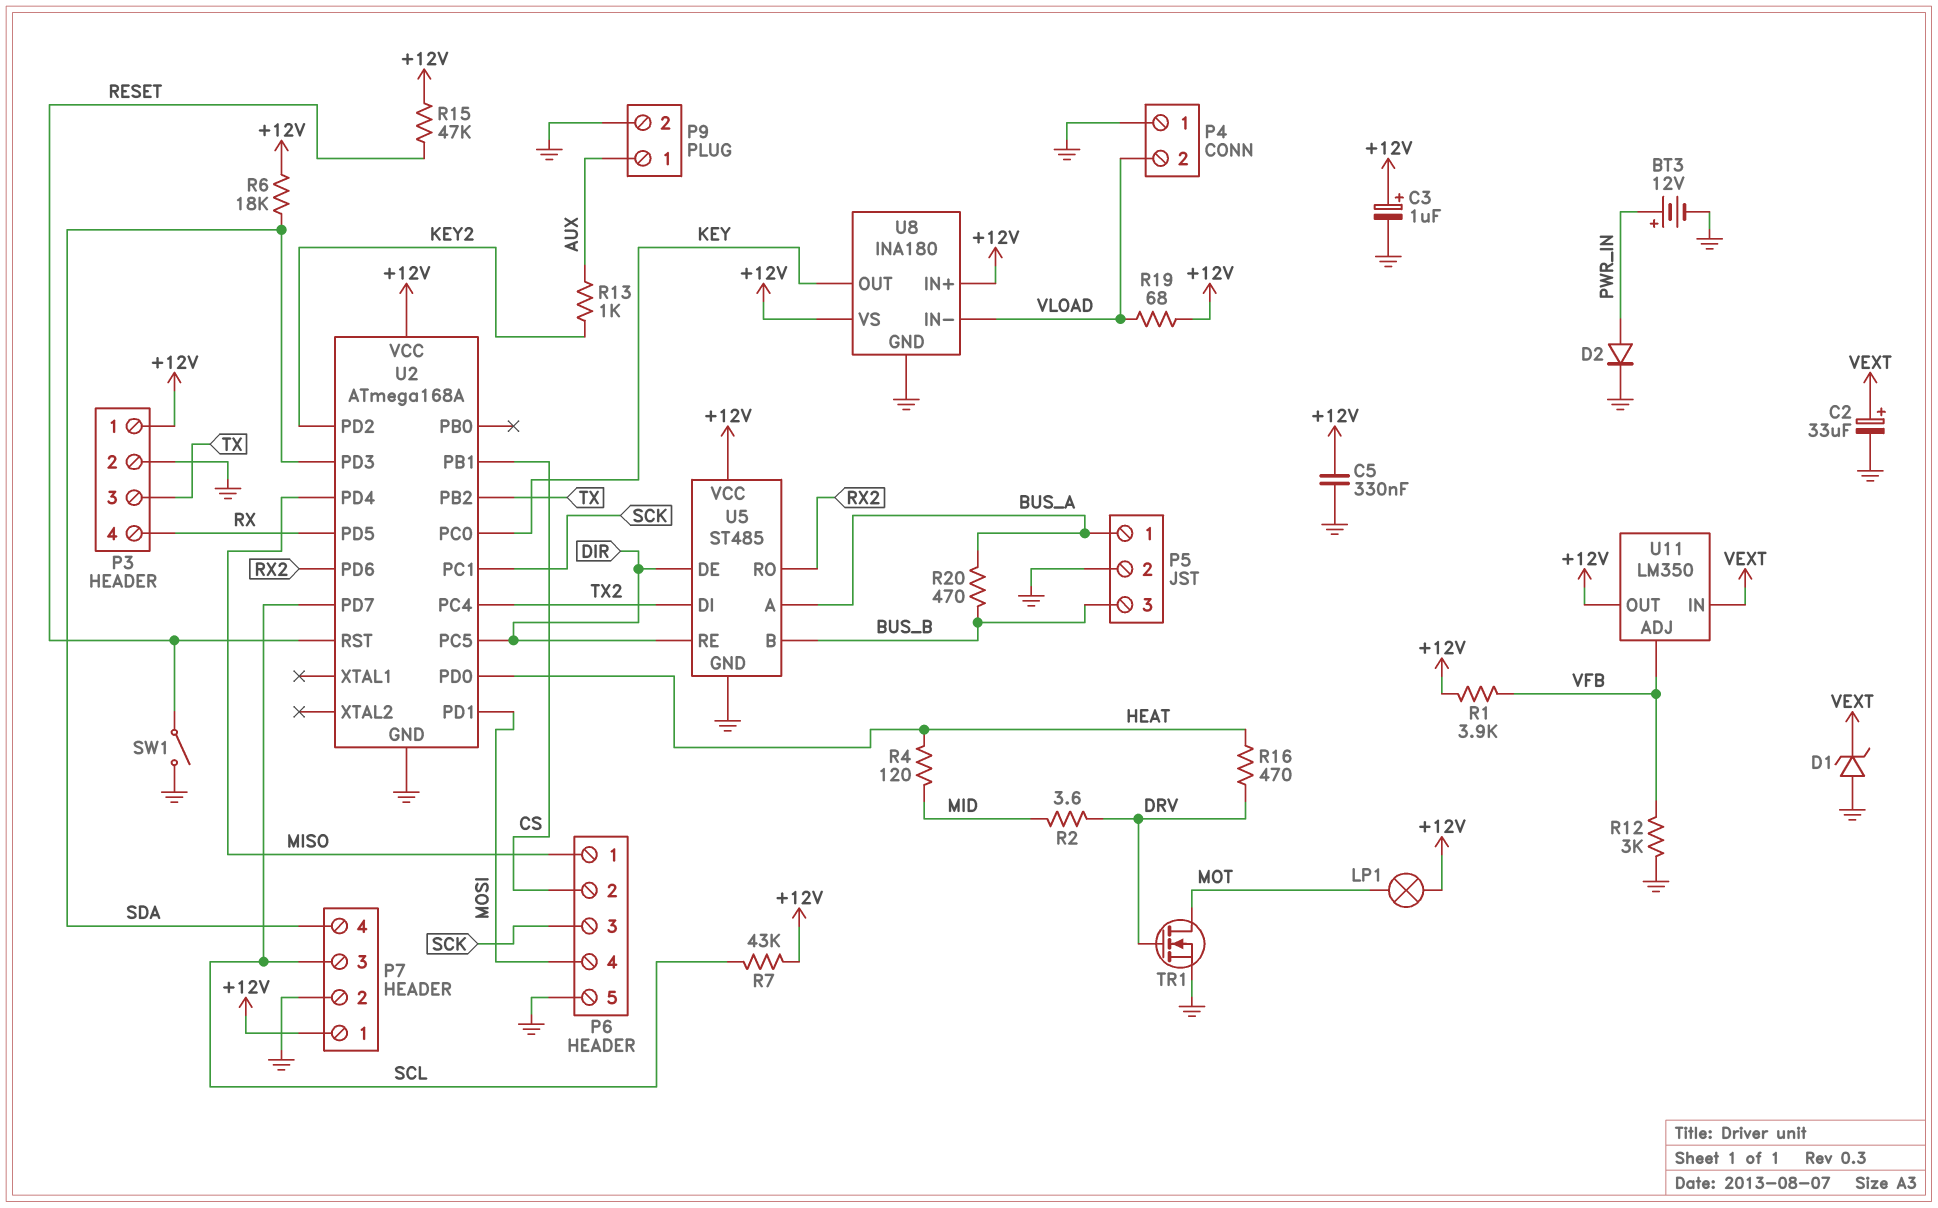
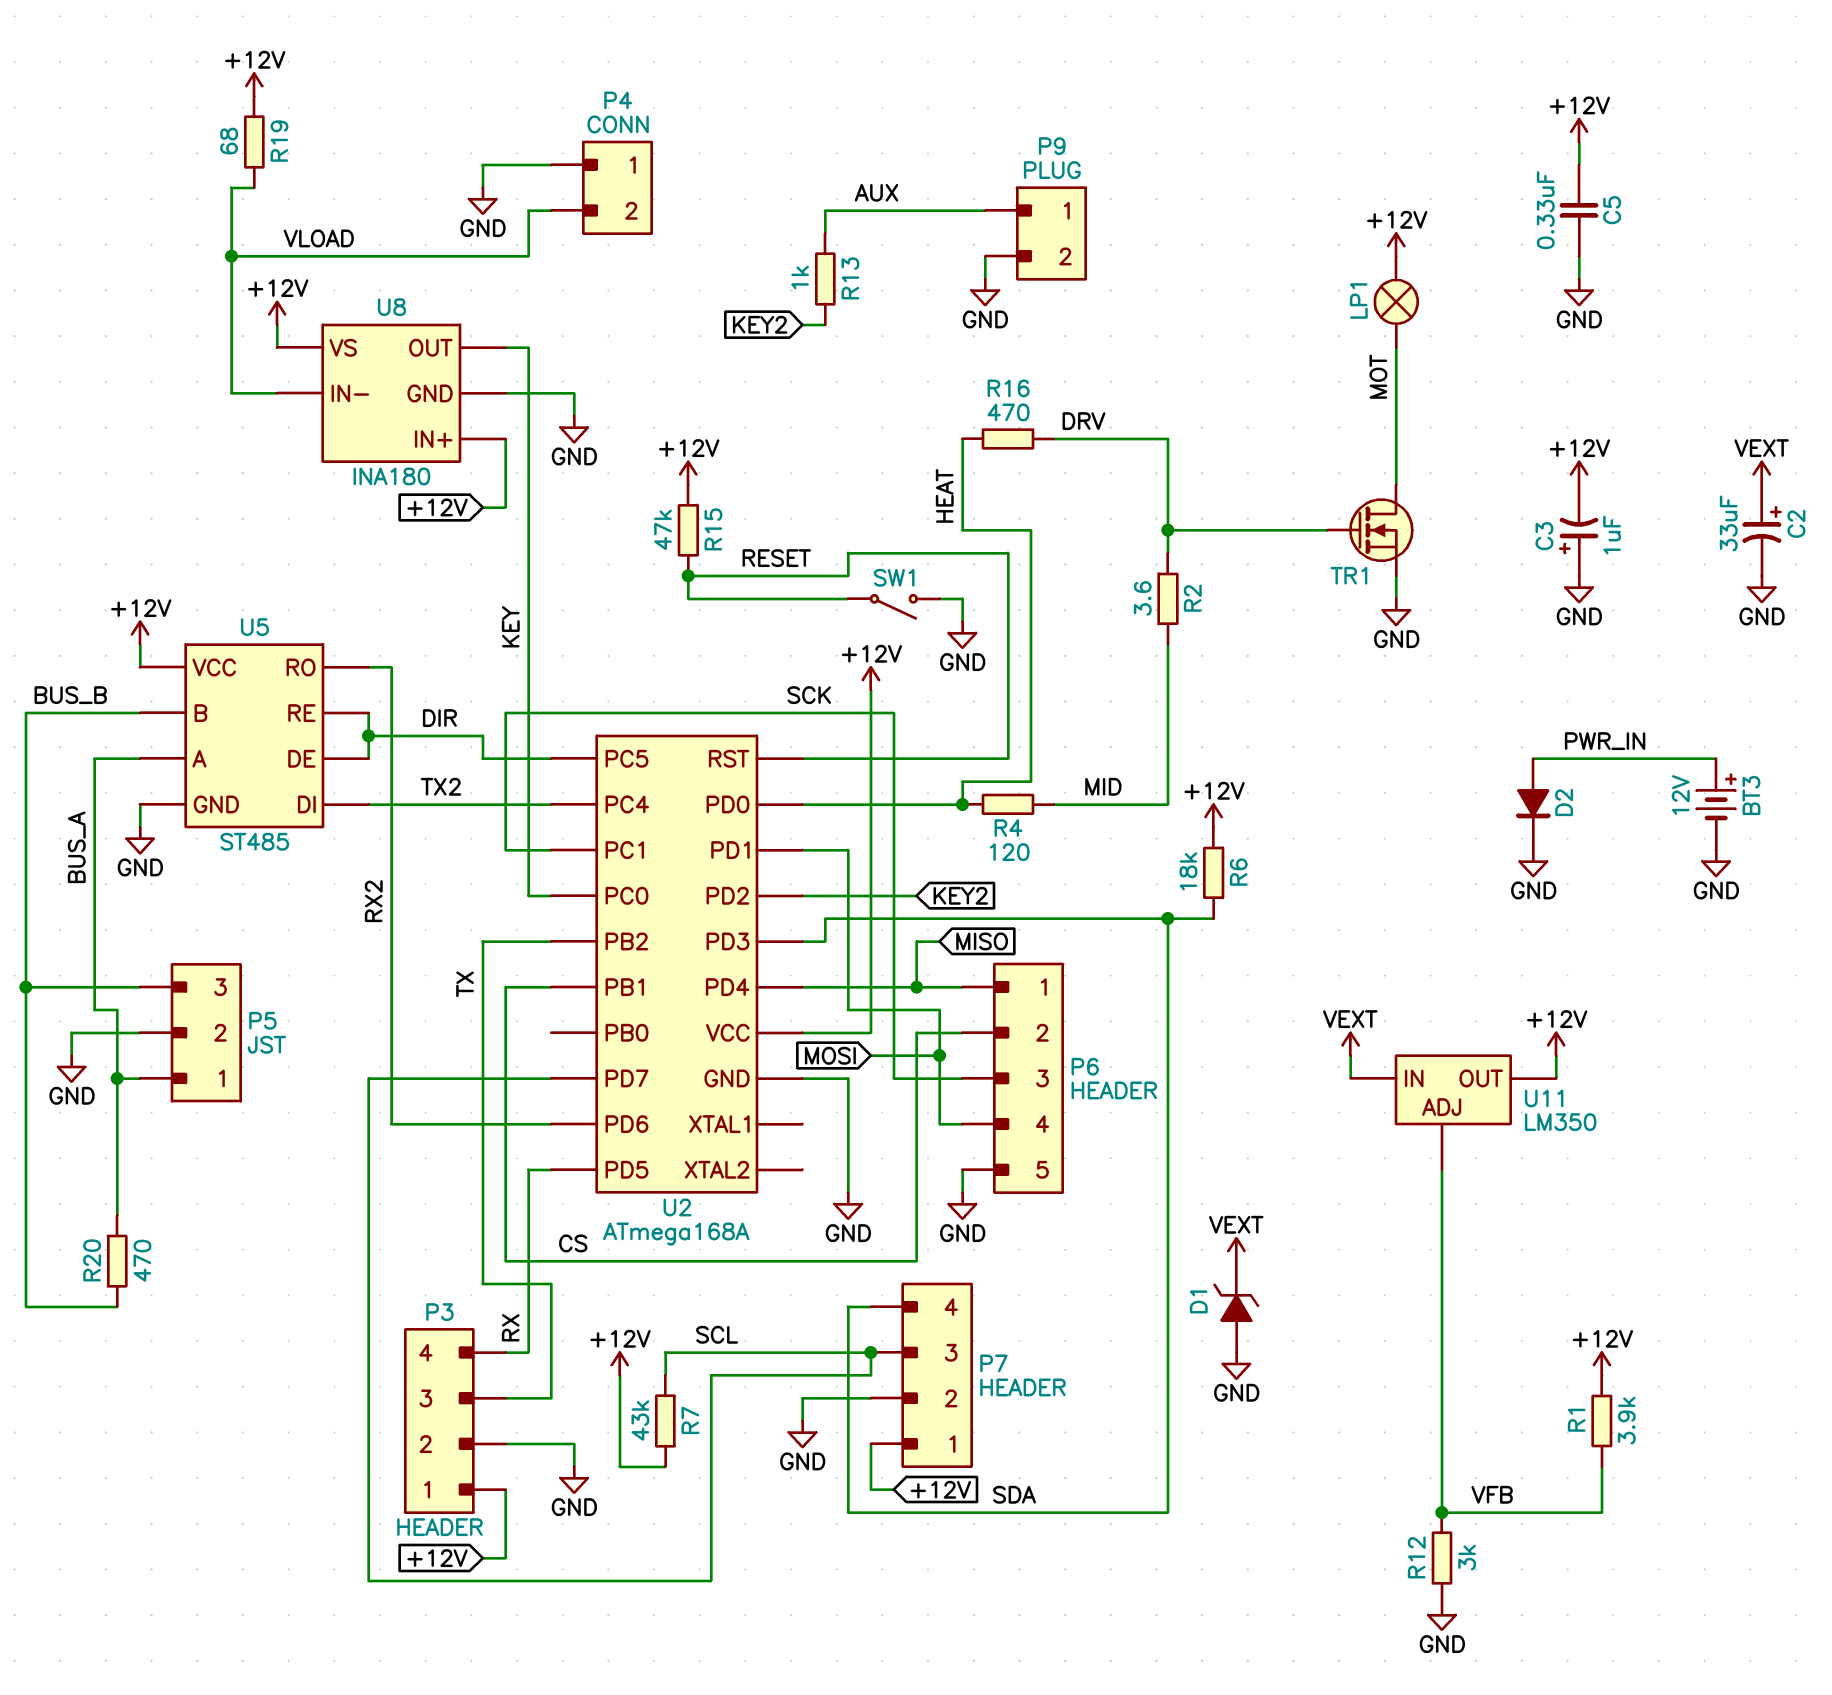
C3: 1uF (plus +12V, minus GND) -> 1uF (plus GND, minus +12V)

